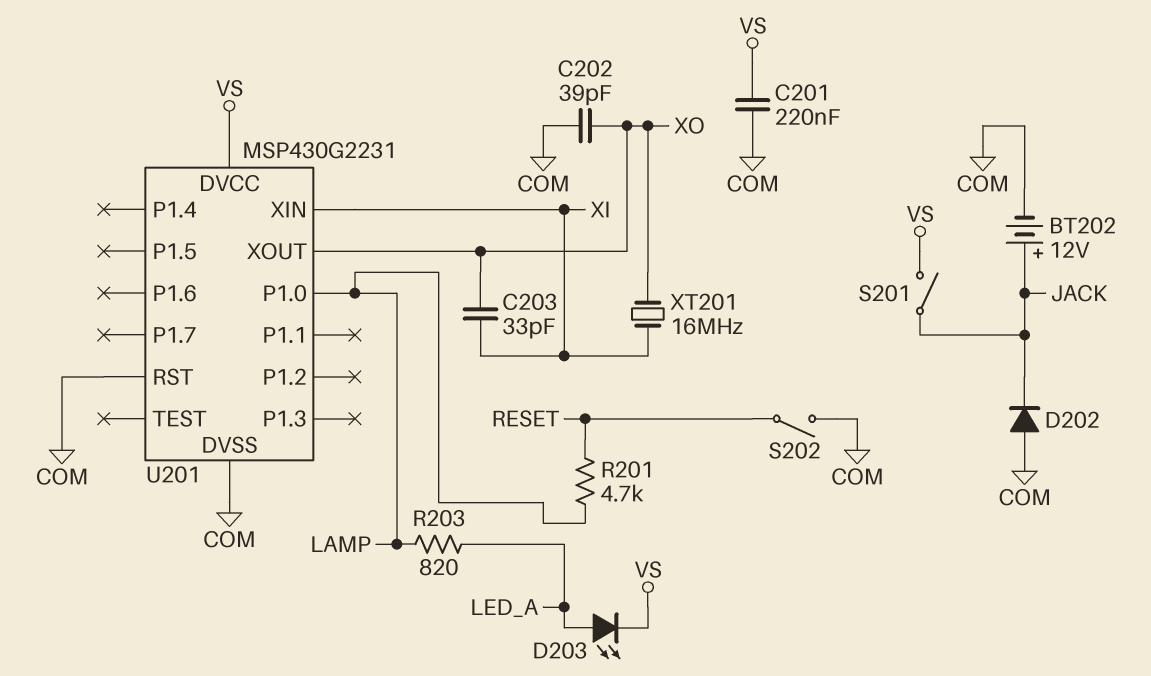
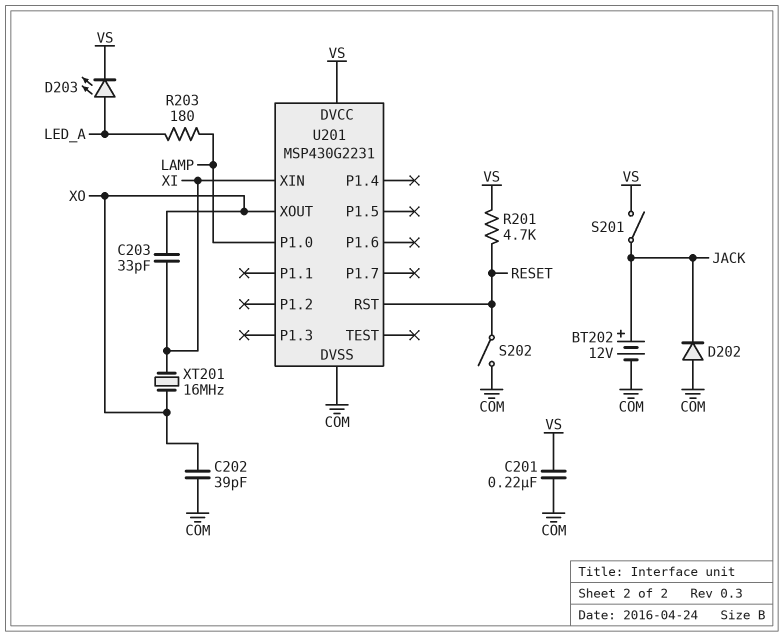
R201: 4.7k (LAMP, RESET) -> 4.7k (RESET, VS)
R203: 820 (LAMP, LED_A) -> 180 (LAMP, LED_A)
U201 pin RST: COM -> RESET

